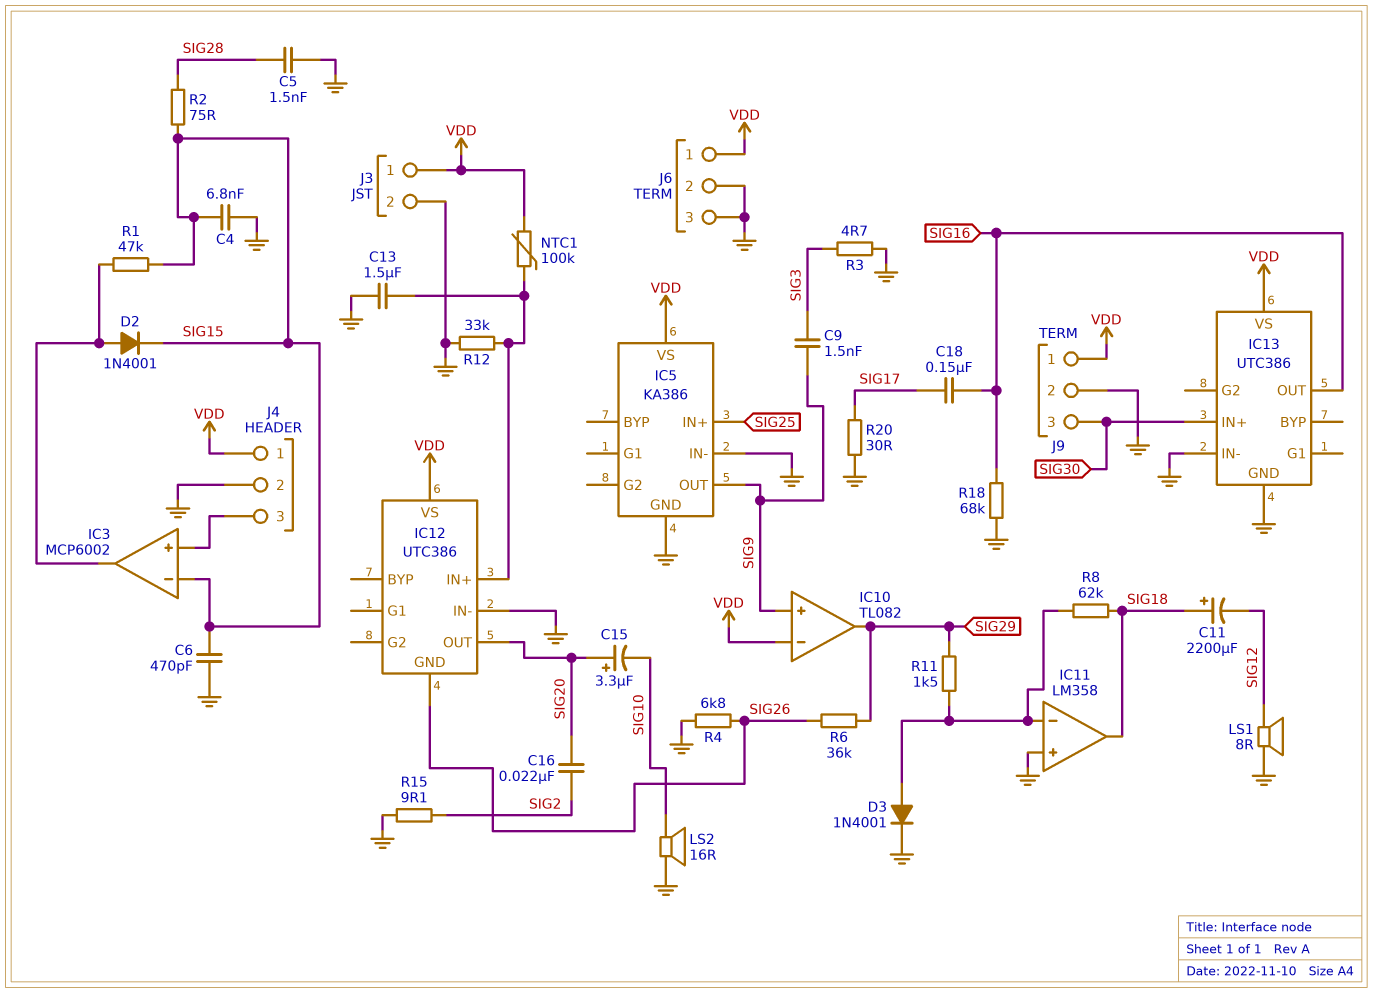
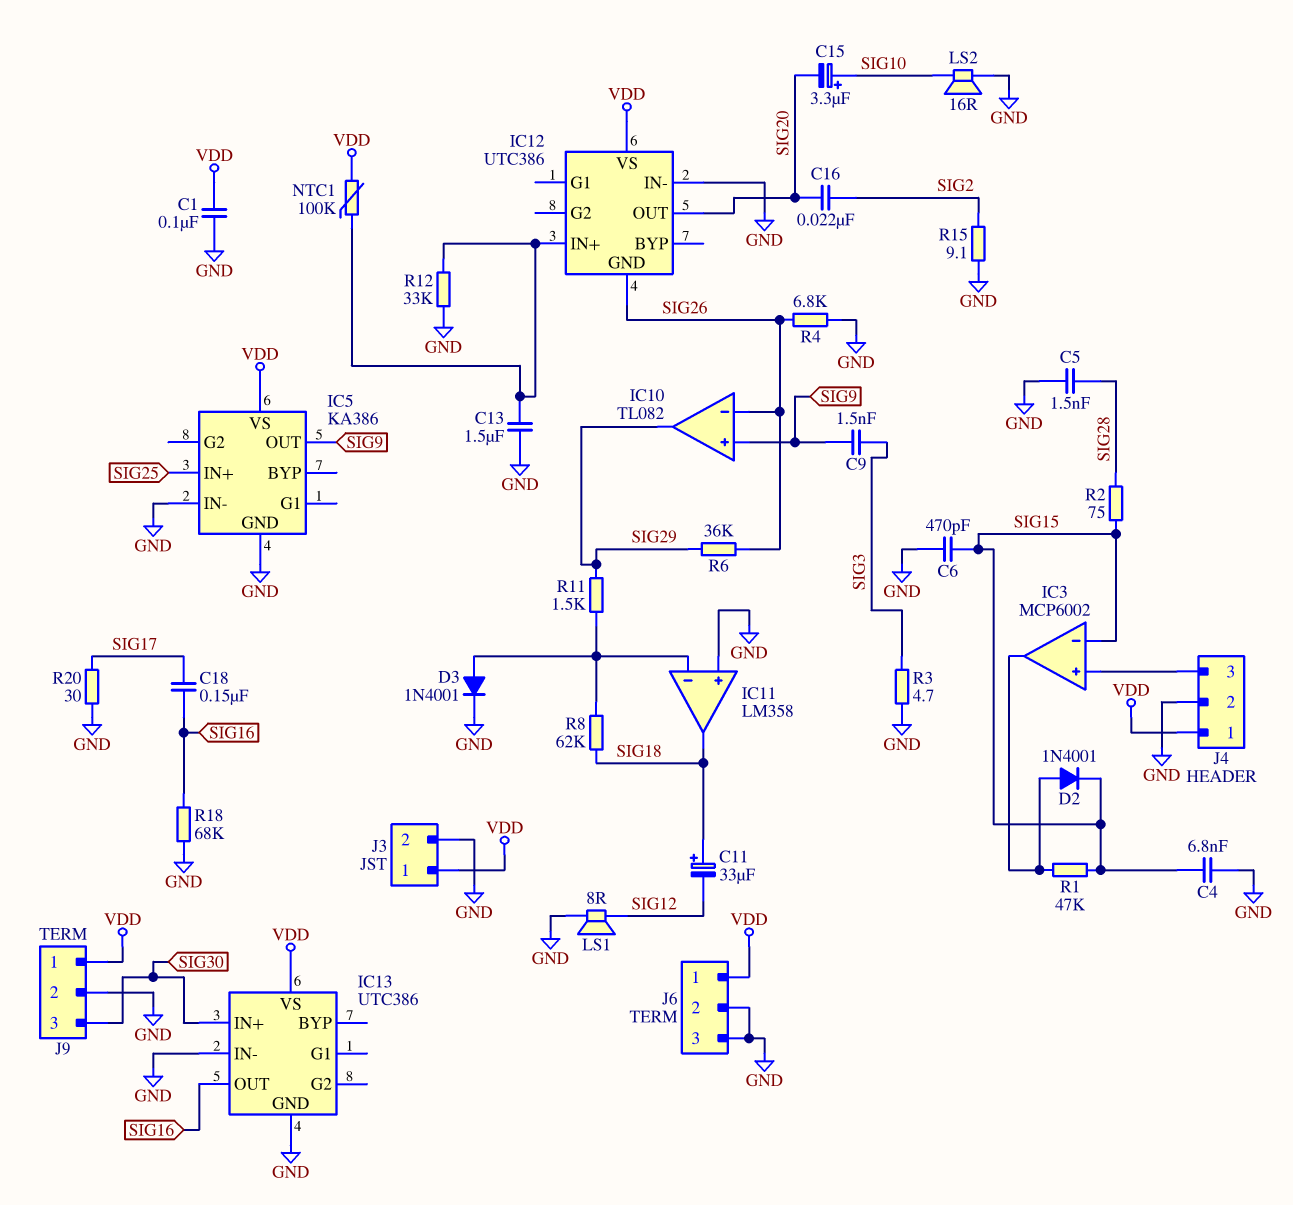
C1: none -> 100nF (GND, VDD)
C11: 2200uF (plus SIG18, minus SIG12) -> 33uF (plus SIG18, minus SIG12)
C15: 3.3uF (plus SIG20, minus SIG10) -> 3.3uF (plus SIG10, minus SIG20)
IC10 pin in-: VDD -> SIG26

